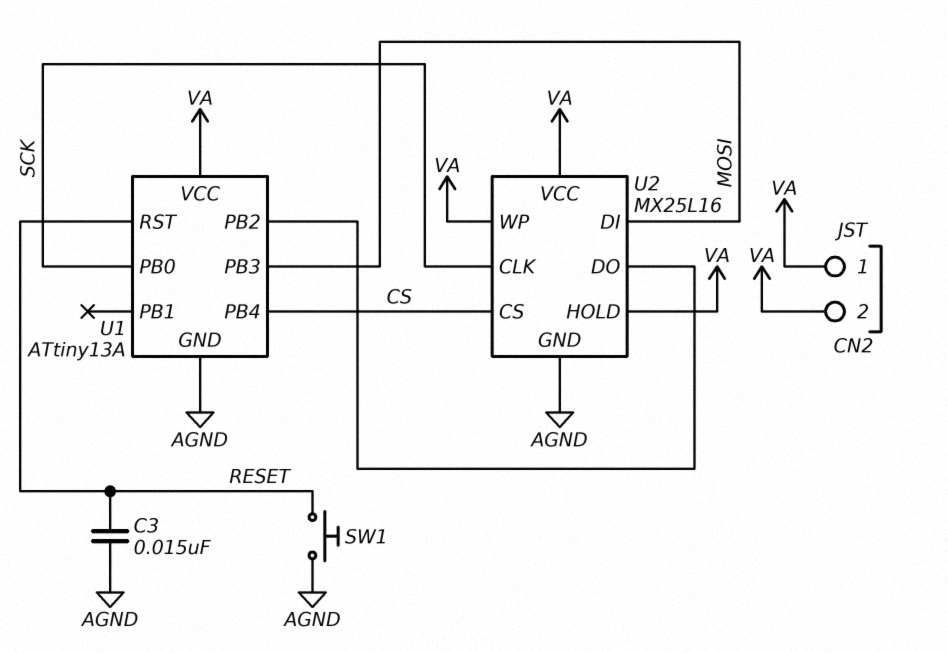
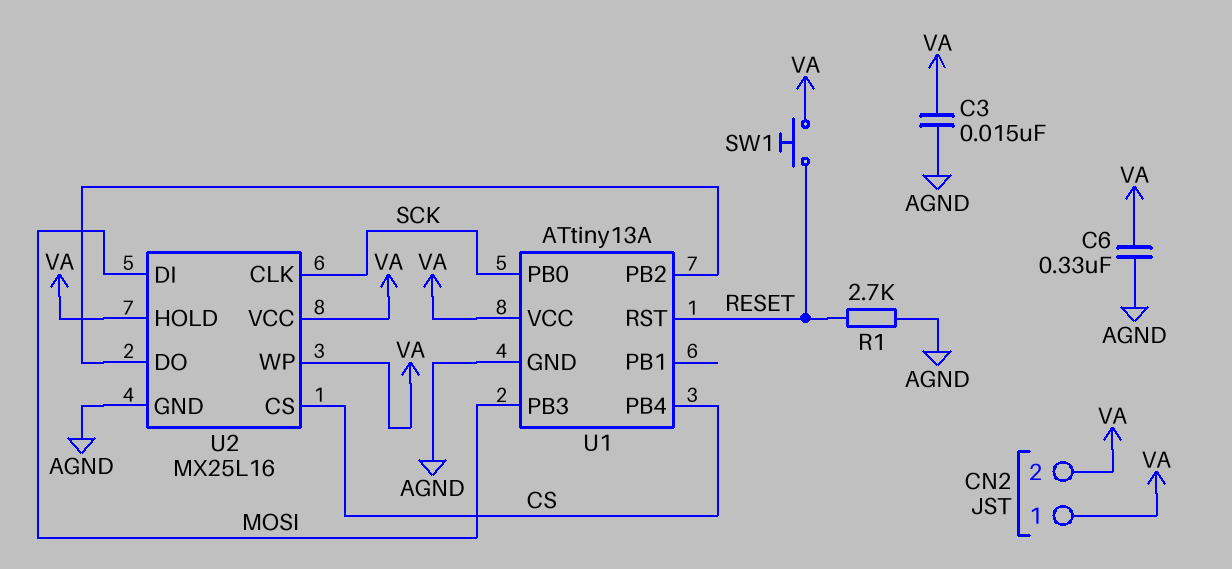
C3: 15nF (AGND, RESET) -> 15nF (AGND, VA)
C6: none -> 330nF (AGND, VA)
R1: none -> 2.7k (AGND, RESET)
SW1: button (AGND, RESET) -> button (RESET, VA)

